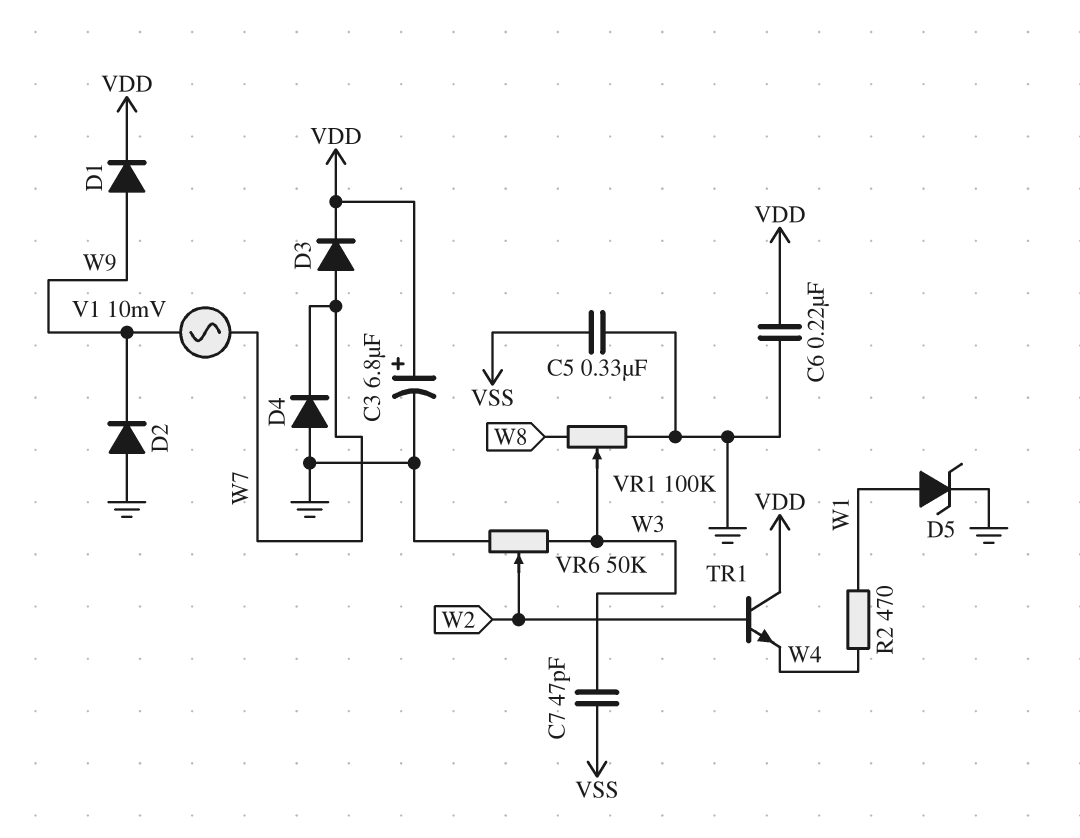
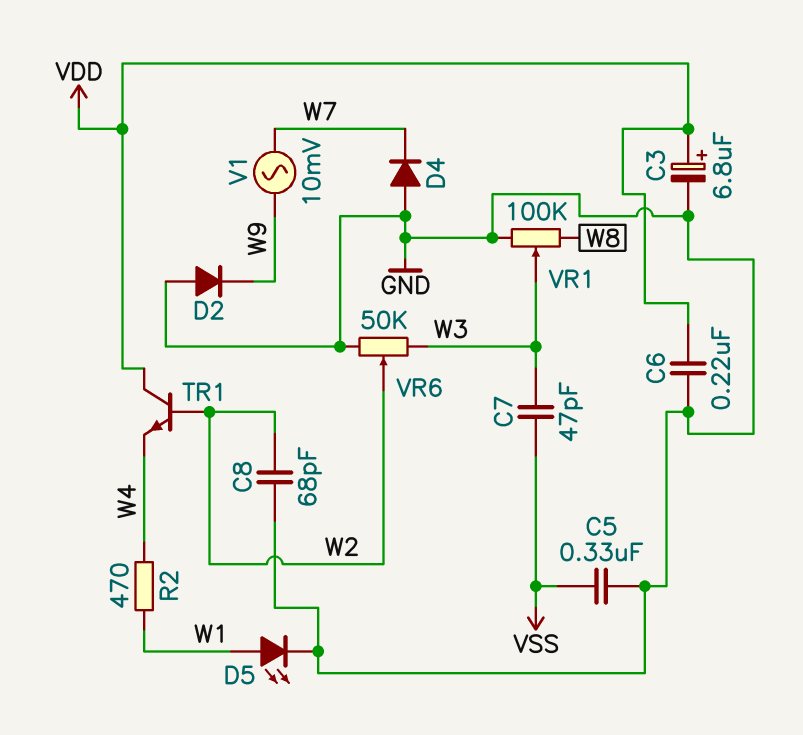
C8: none -> 68pF (GND, W2)
D1: diode (A W9, K VDD) -> none
D3: diode (A W7, K VDD) -> none
D5: zener (A W1, K GND) -> LED (A W1, K GND)

